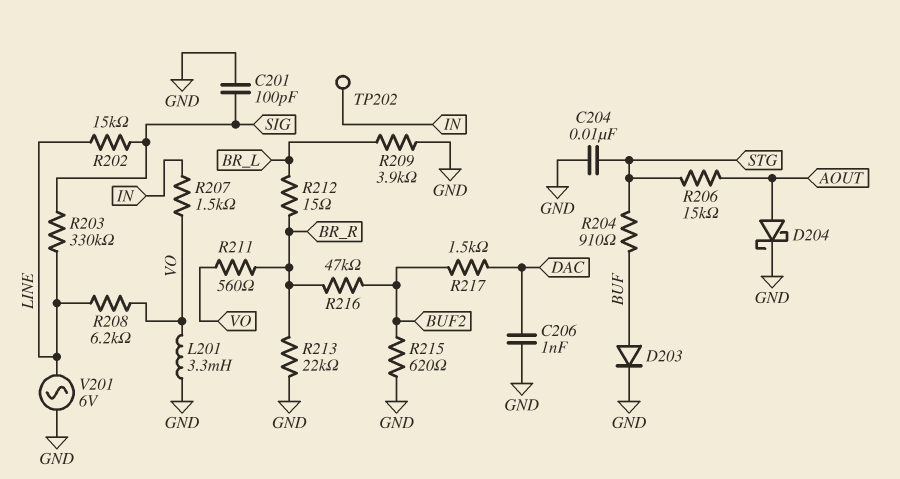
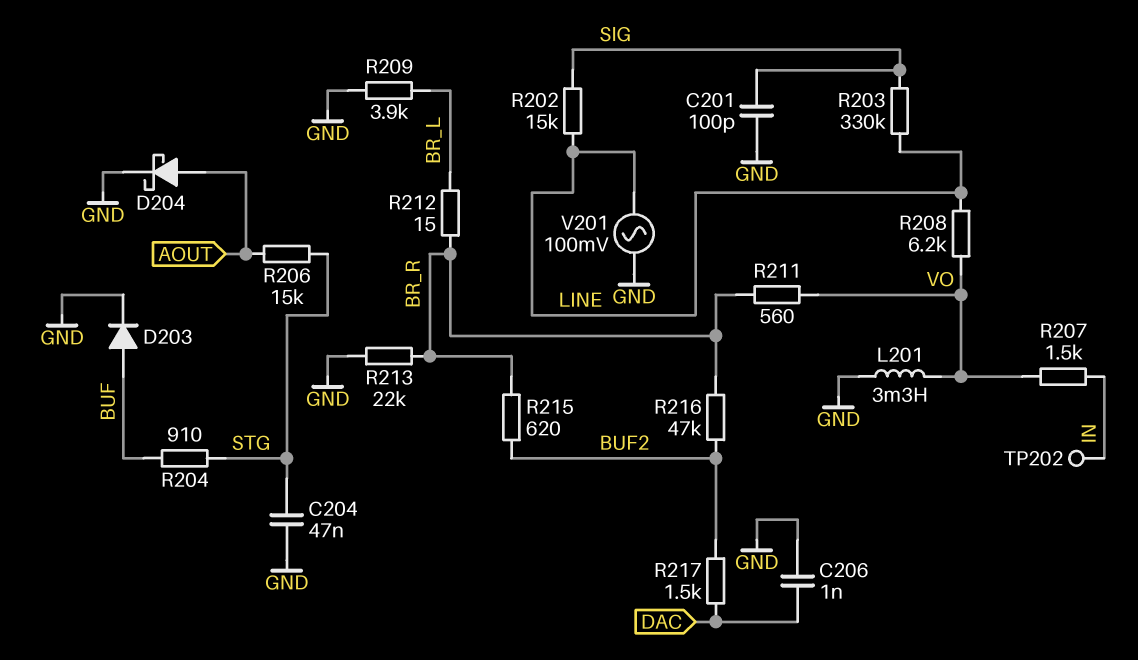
C204: 10nF (GND, STG) -> 47nF (GND, STG)
R215: 620 (BUF2, GND) -> 620 (BR_R, BUF2)
V201: AC 6V (GND, LINE) -> AC 100mV (GND, LINE)

